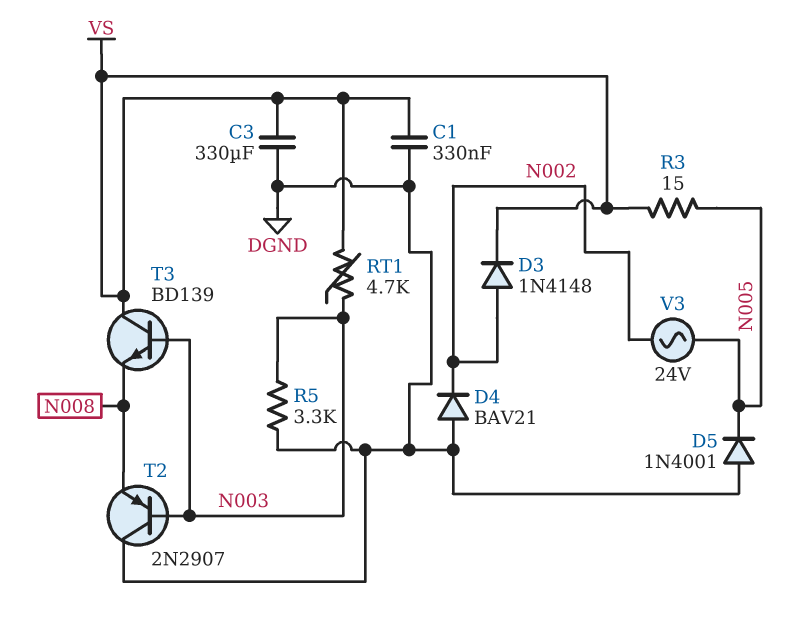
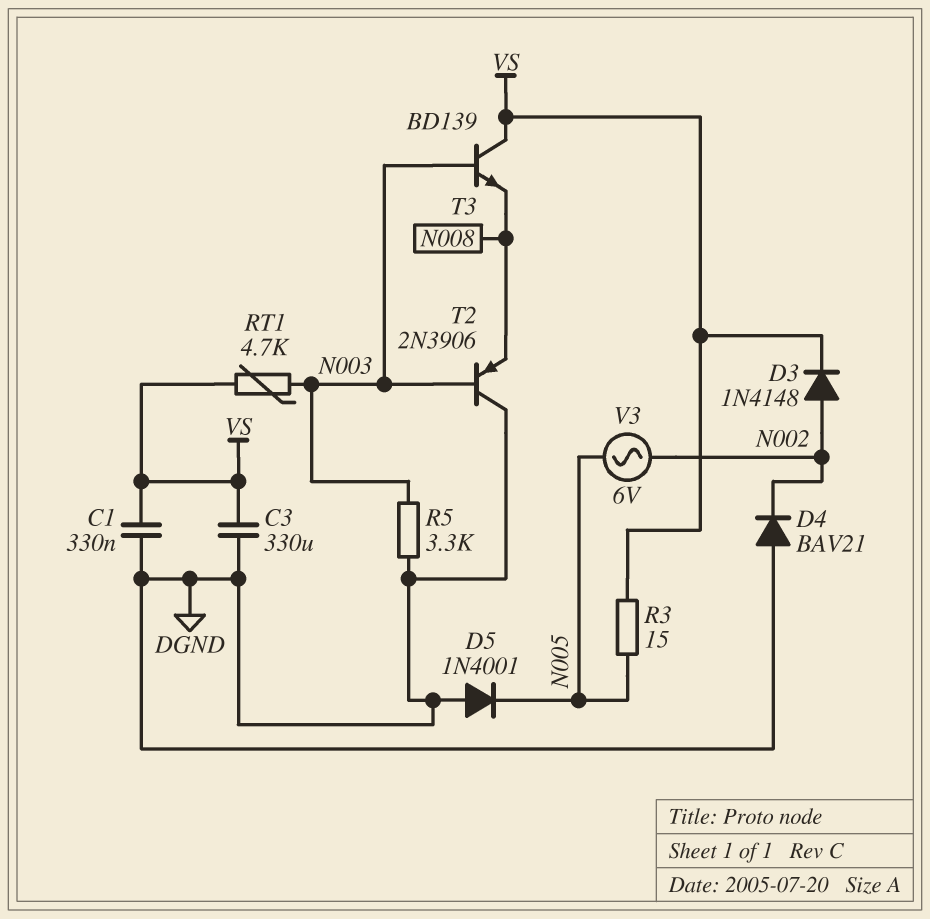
T2: PNP 2N2907 (B N003, C DGND, E N008) -> PNP 2N3906 (B N003, C DGND, E N008)
V3: AC 24V (N002, N005) -> AC 6V (N002, N005)

